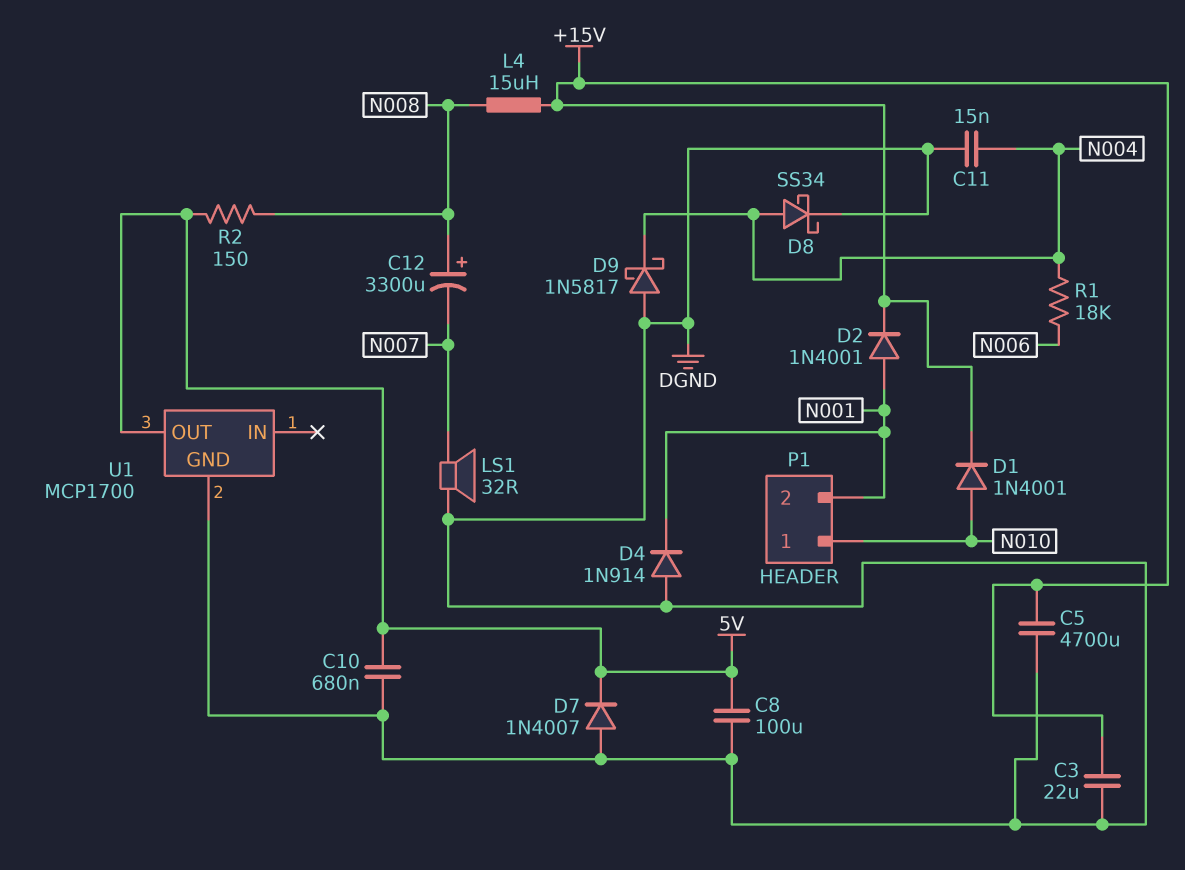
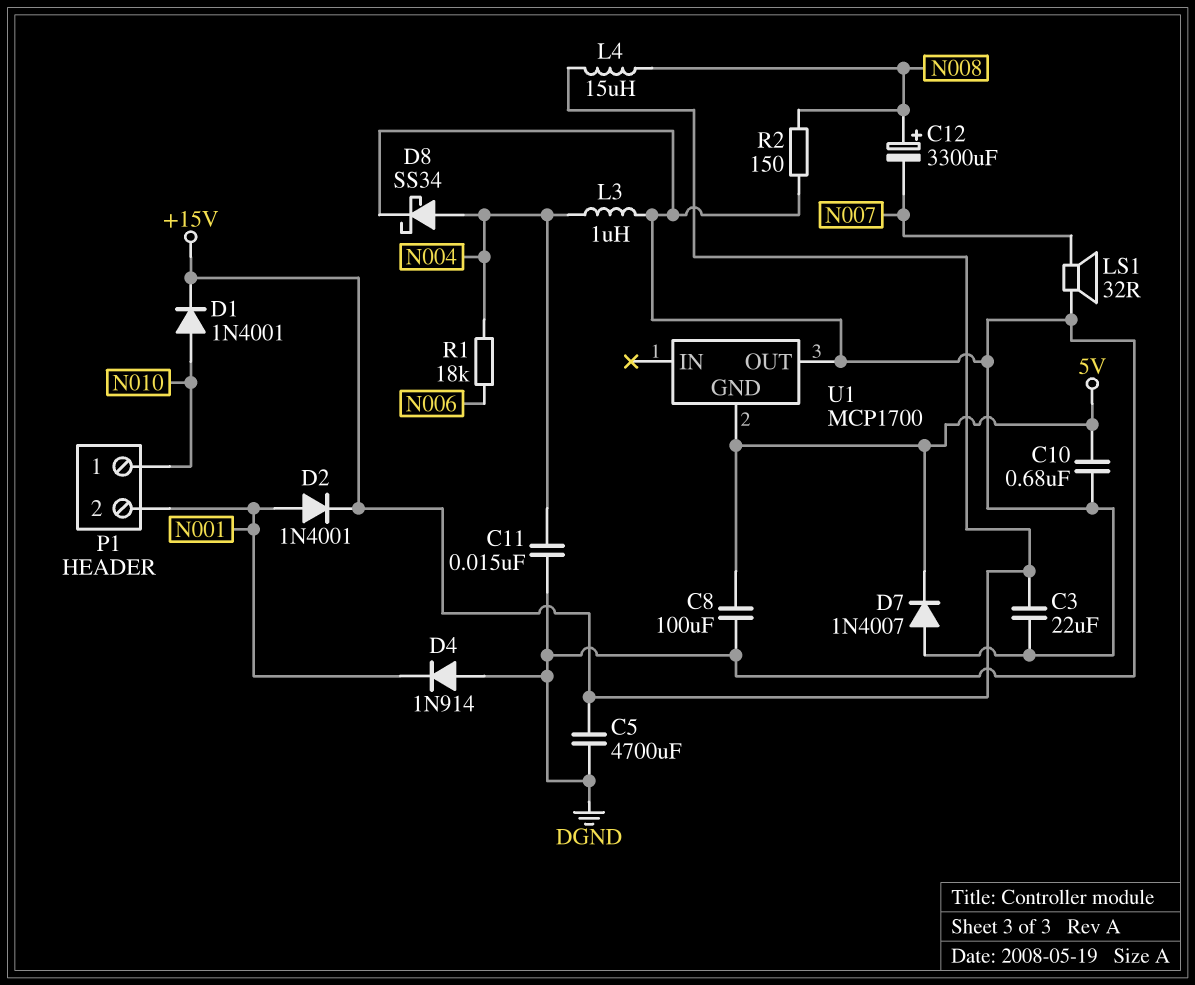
D9: schottky 1N5817 (A DGND, K N004) -> none
L3: none -> 1uH (DGND, N004)
R2: 150 (5V, N008) -> 150 (DGND, N008)
U1 pin GND: DGND -> 5V
U1 pin OUT: 5V -> DGND

